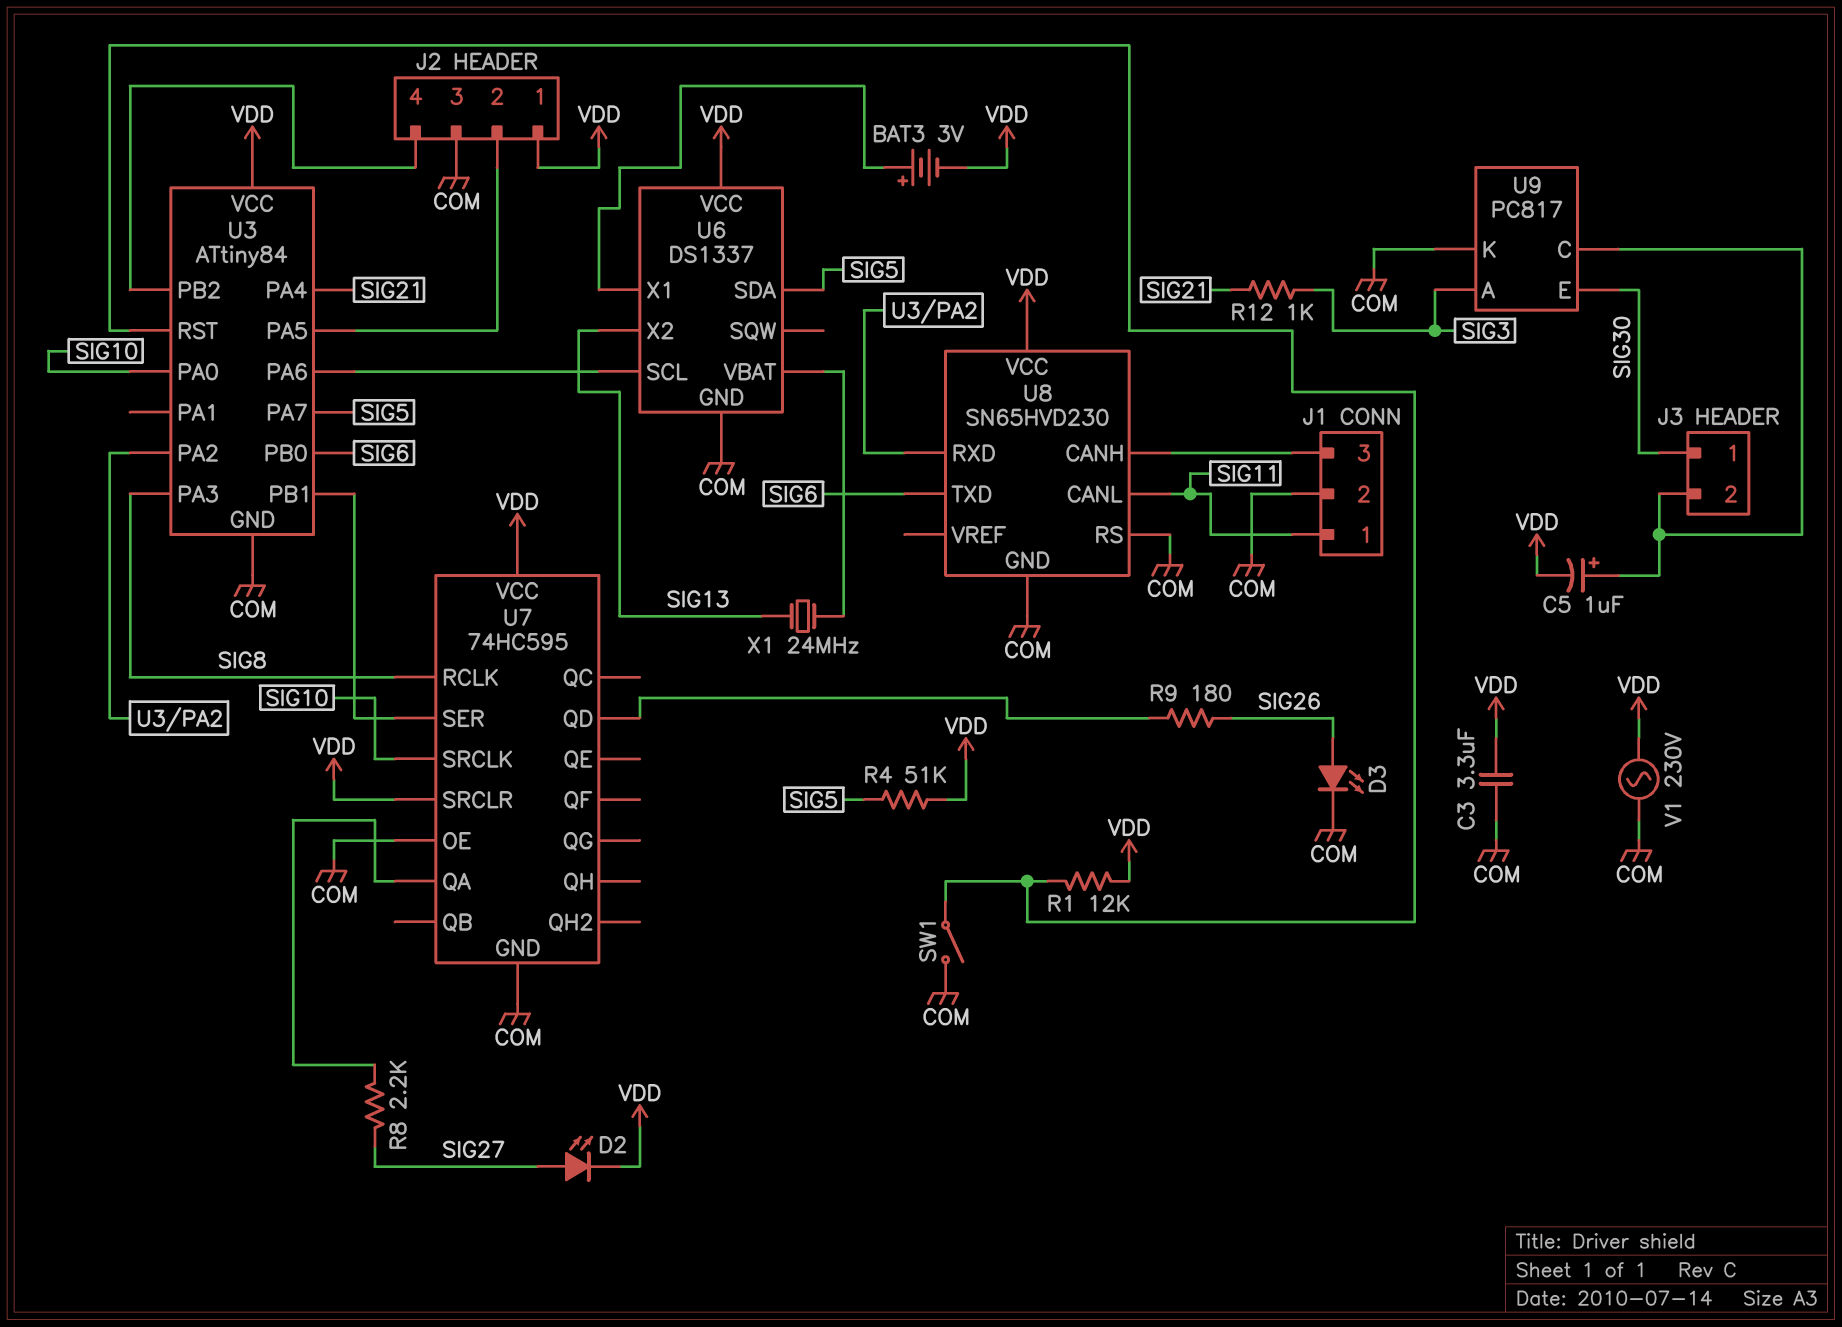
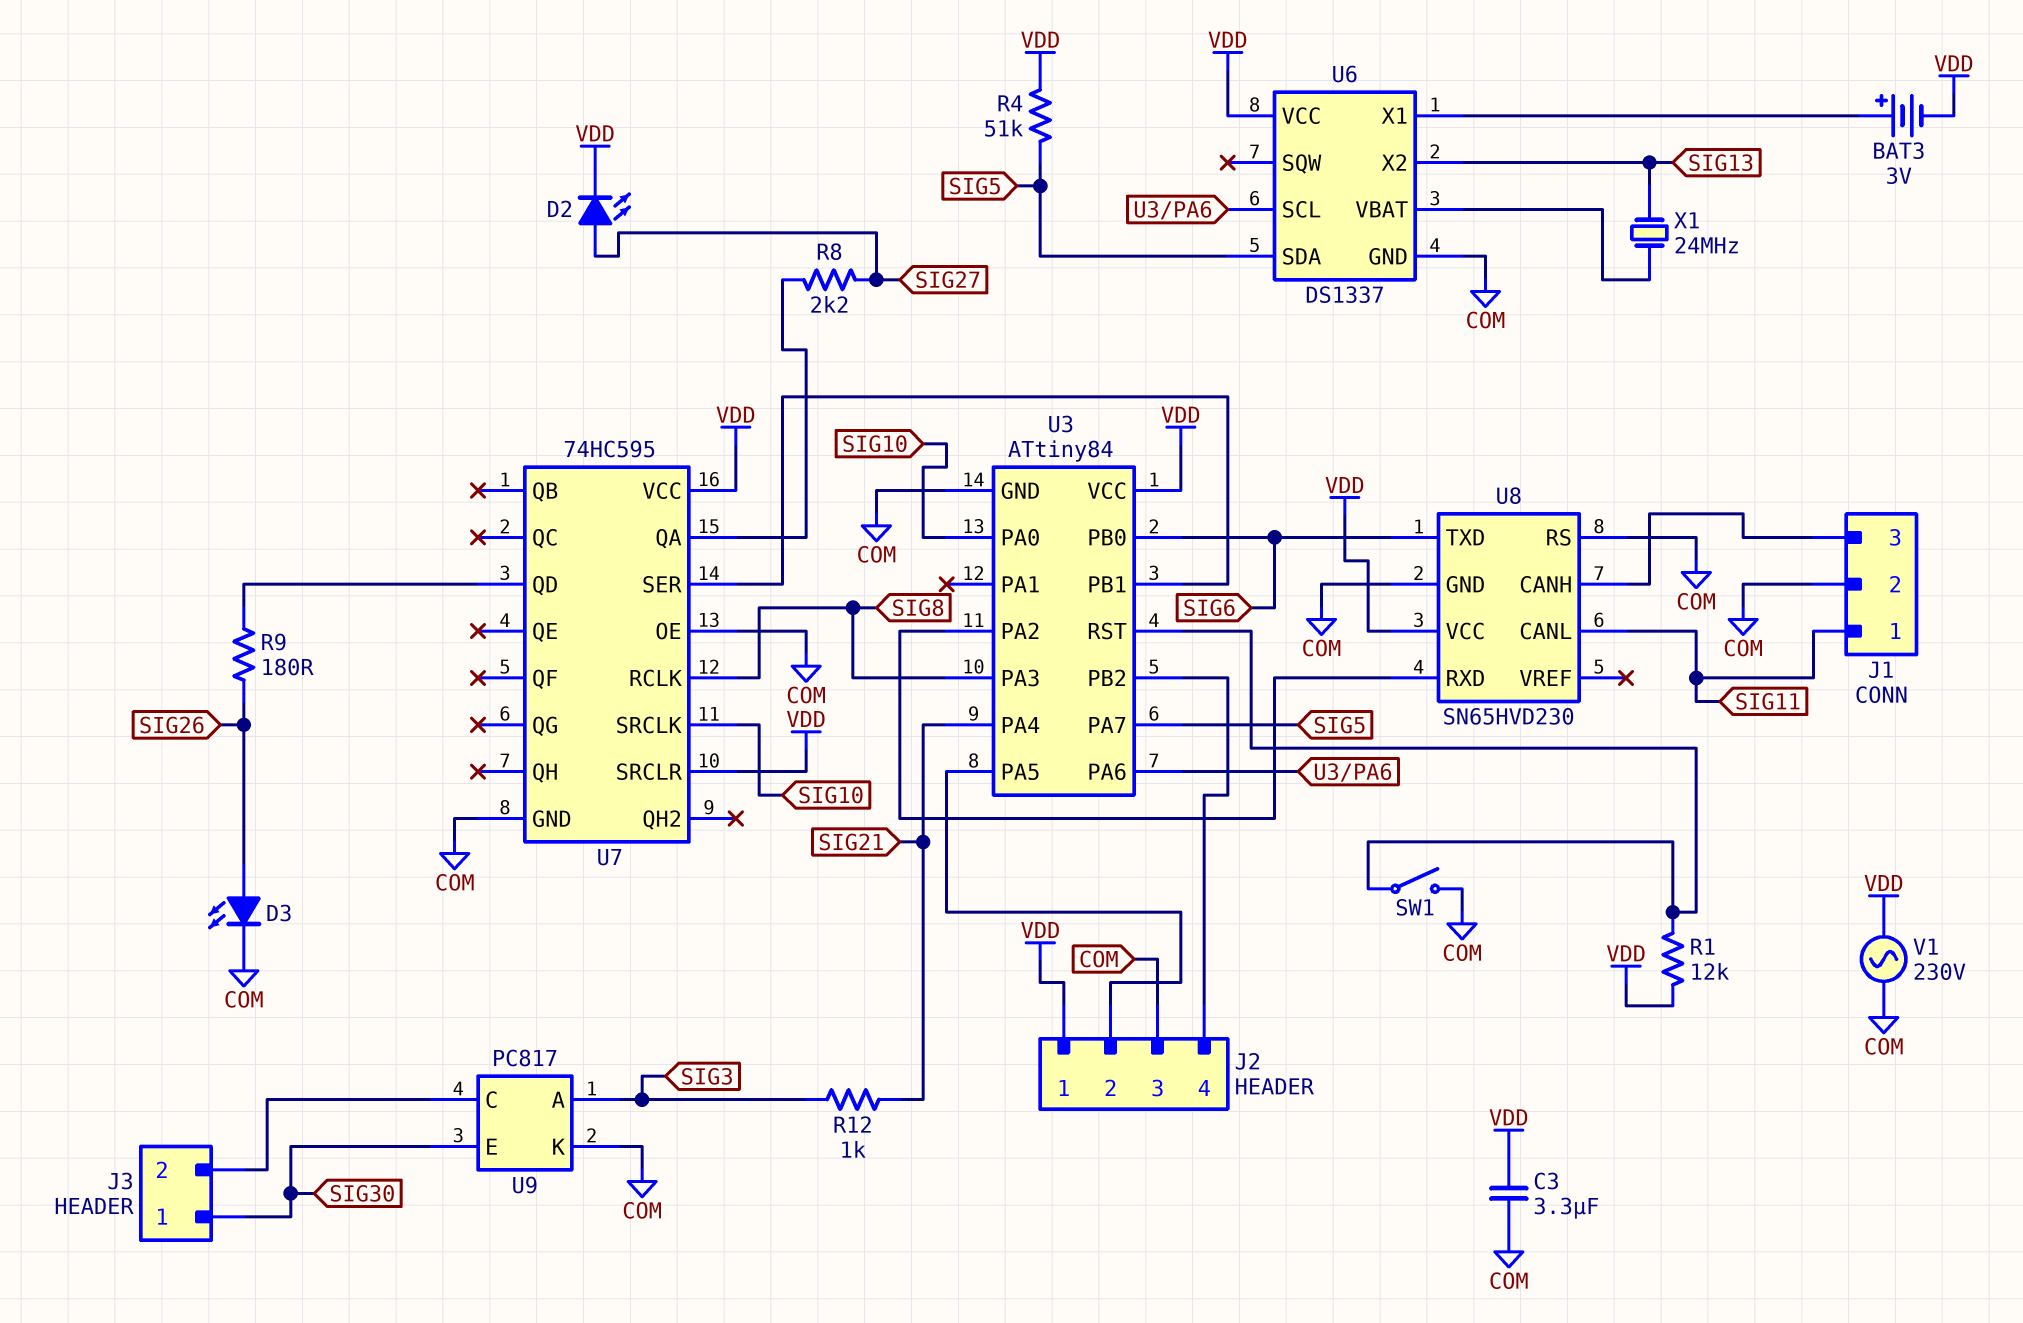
C5: 1uF (plus J3/2, minus VDD) -> none

